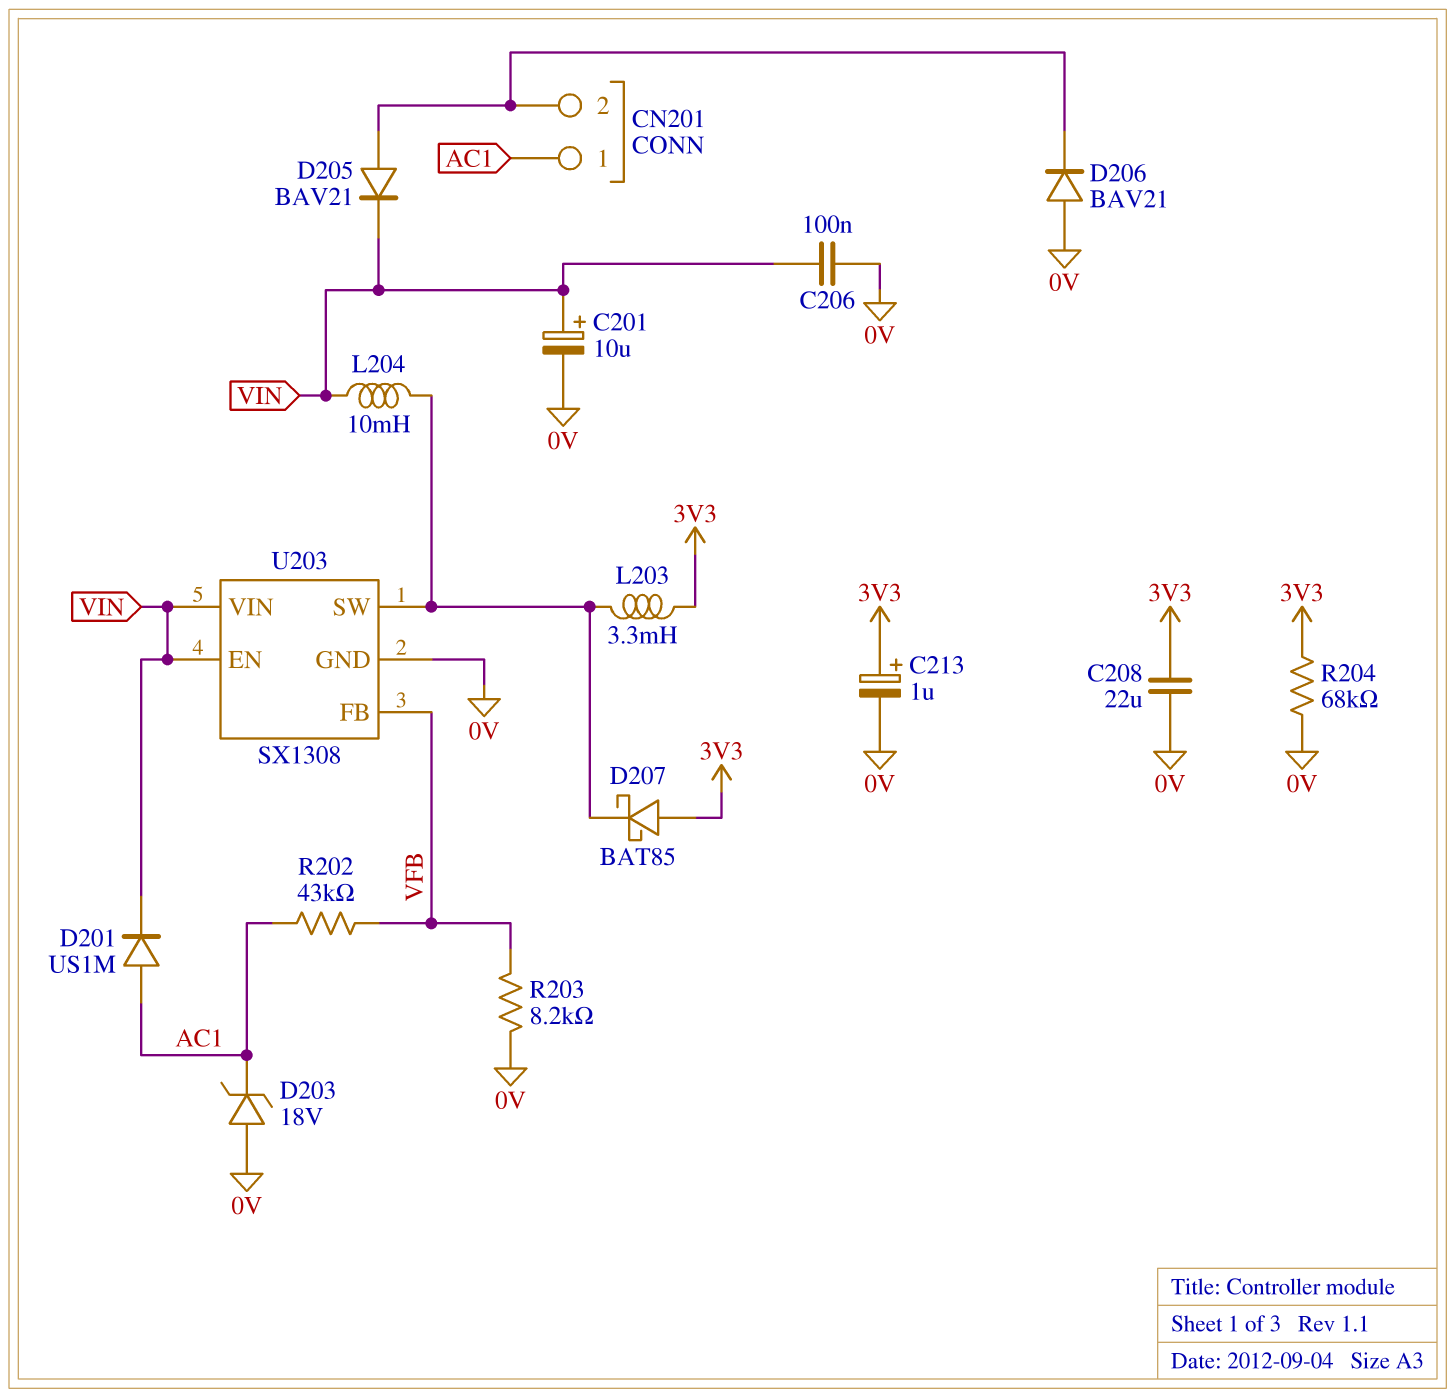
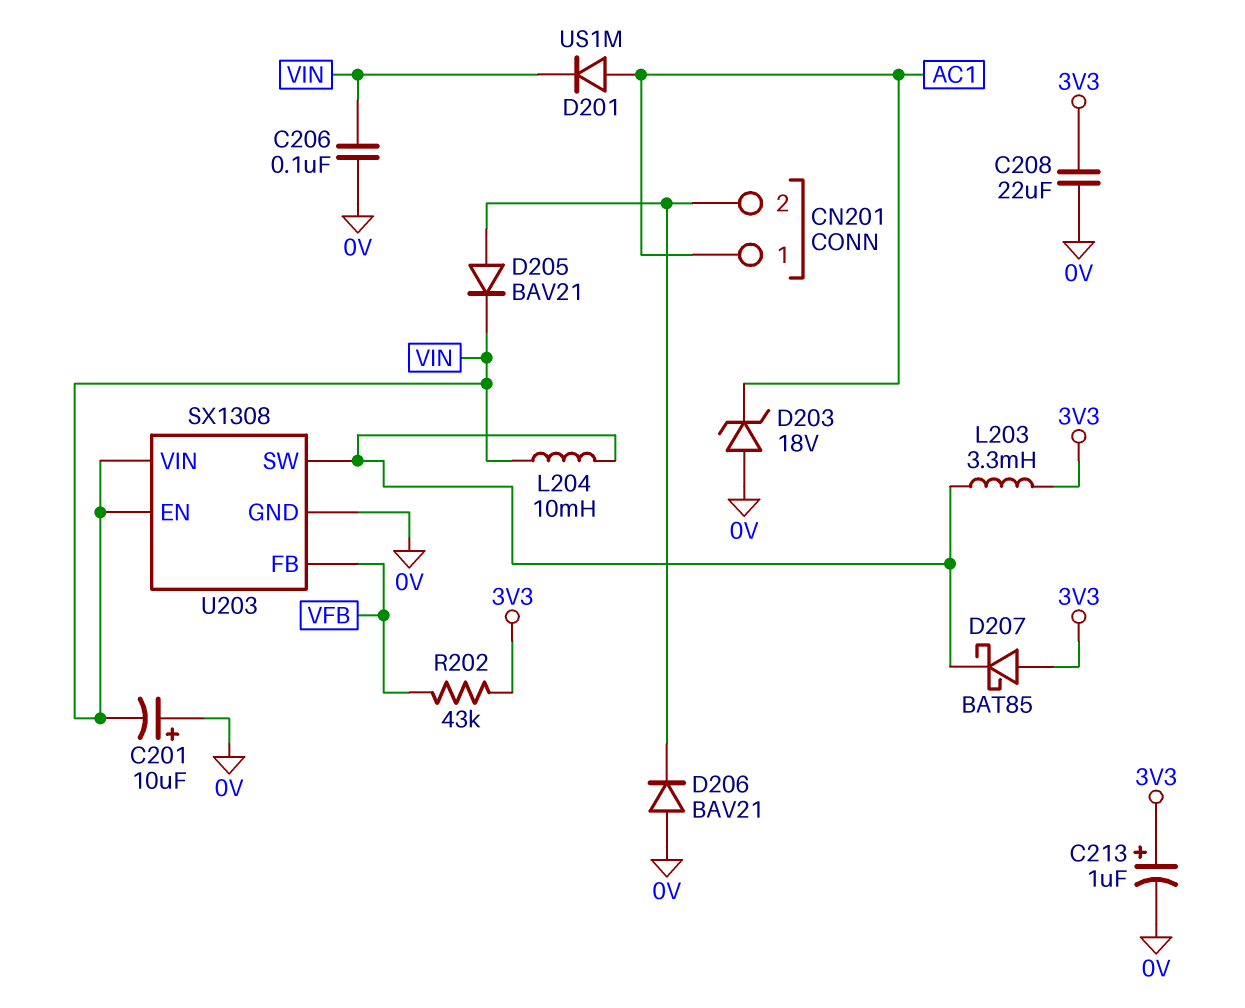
C201: 10uF (plus VIN, minus 0V) -> 10uF (plus 0V, minus VIN)
R202: 43k (AC1, VFB) -> 43k (3V3, VFB)
R203: 8.2k (0V, VFB) -> none
R204: 68k (0V, 3V3) -> none

